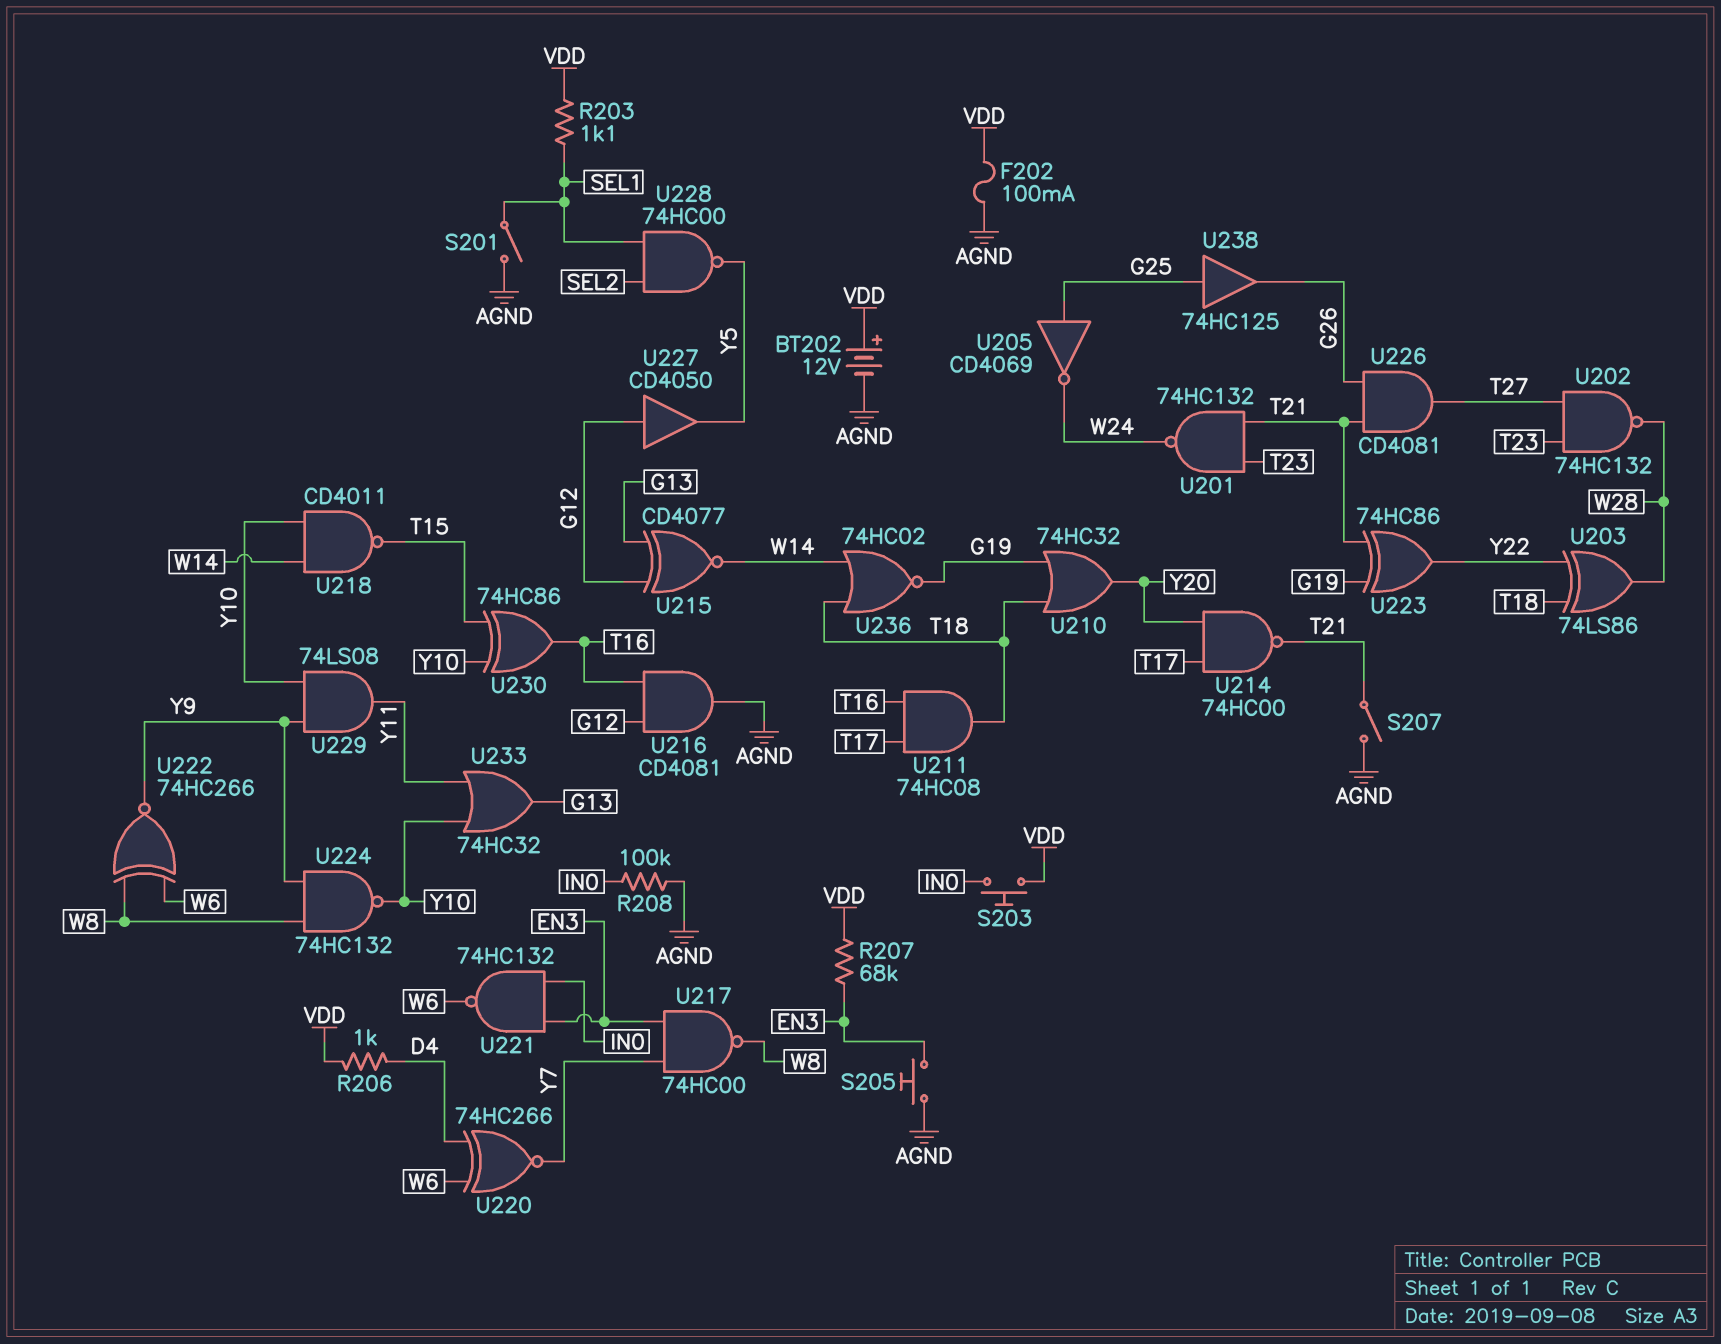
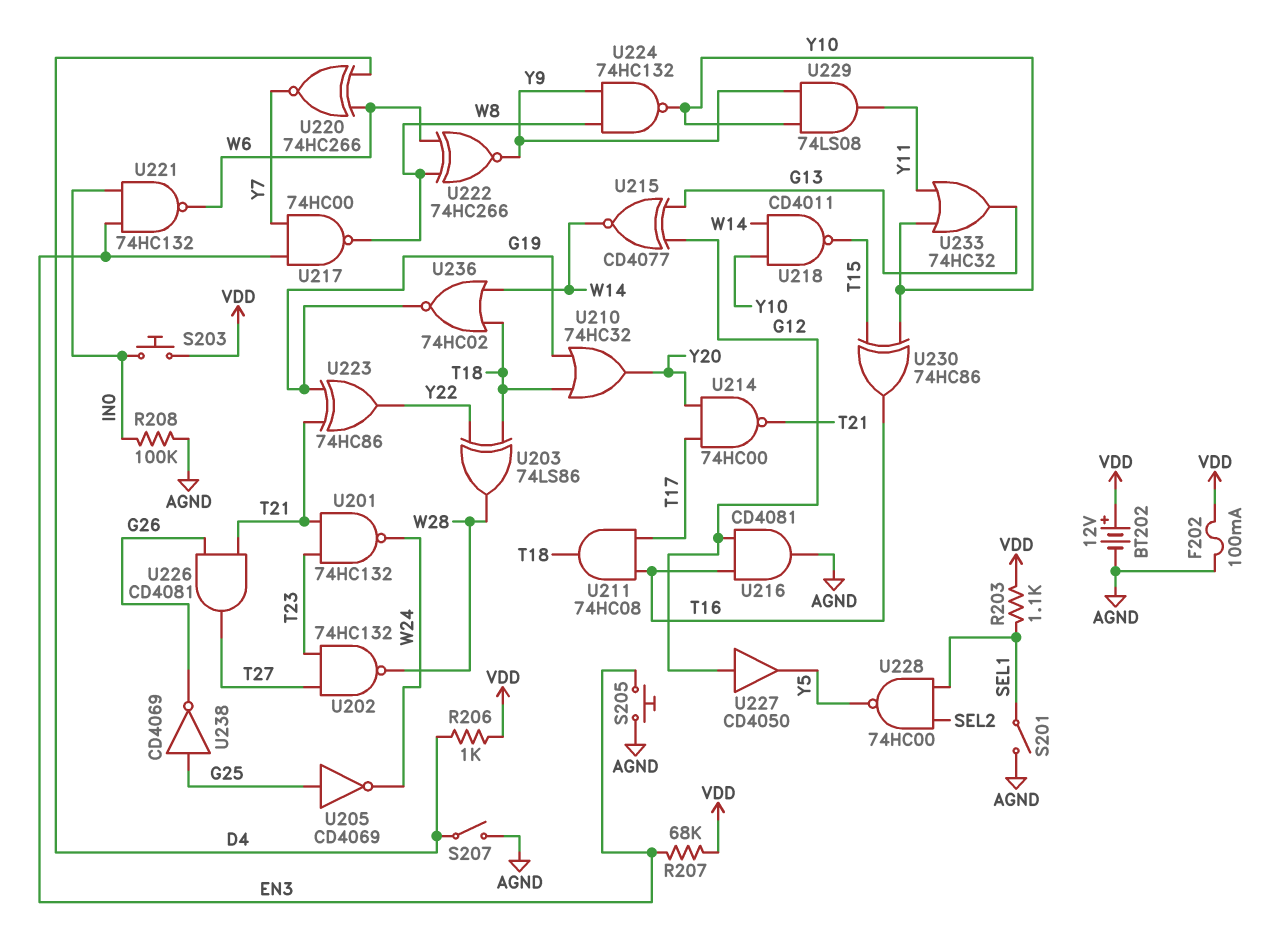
S207: switch (AGND, T21) -> switch (AGND, D4)
U238: buffer 74HC125 (in G25, out G26) -> NOT CD4069 (in G25, out G26)

